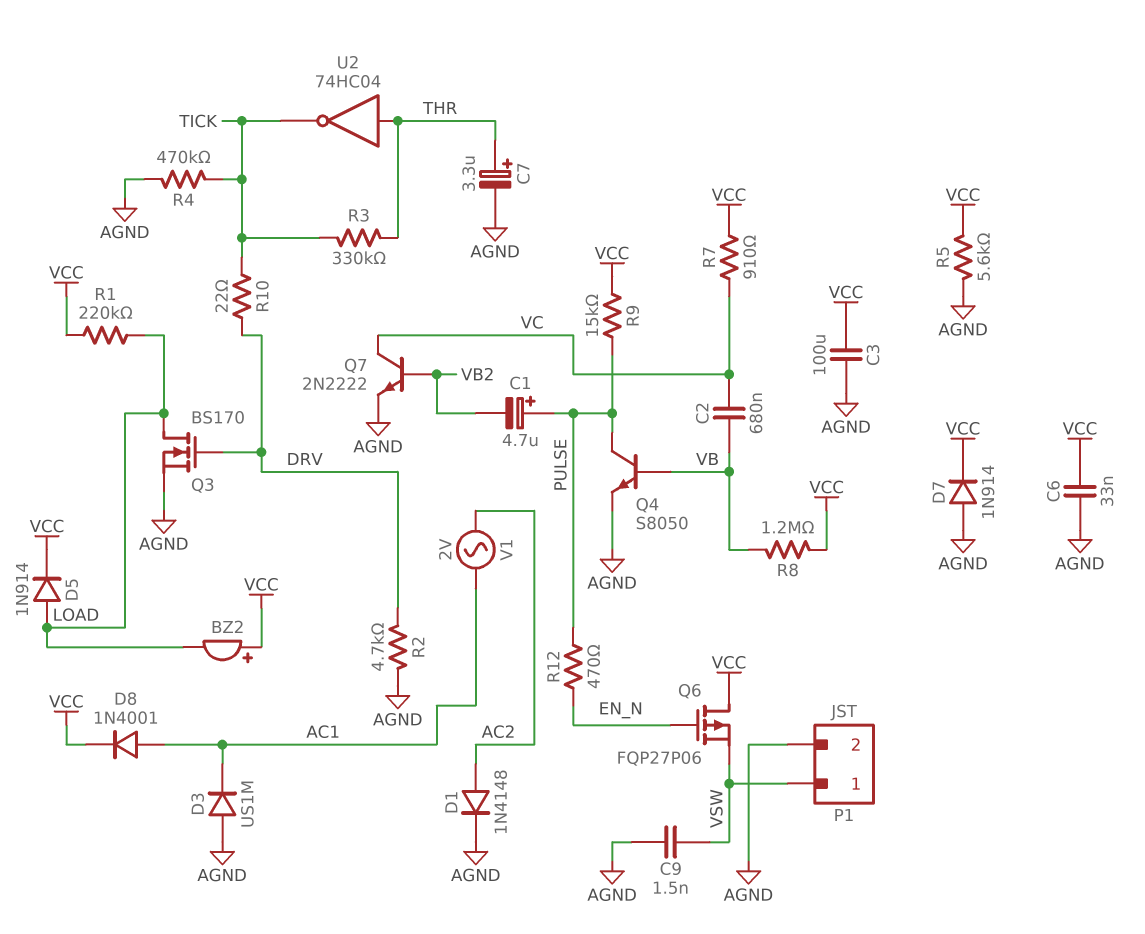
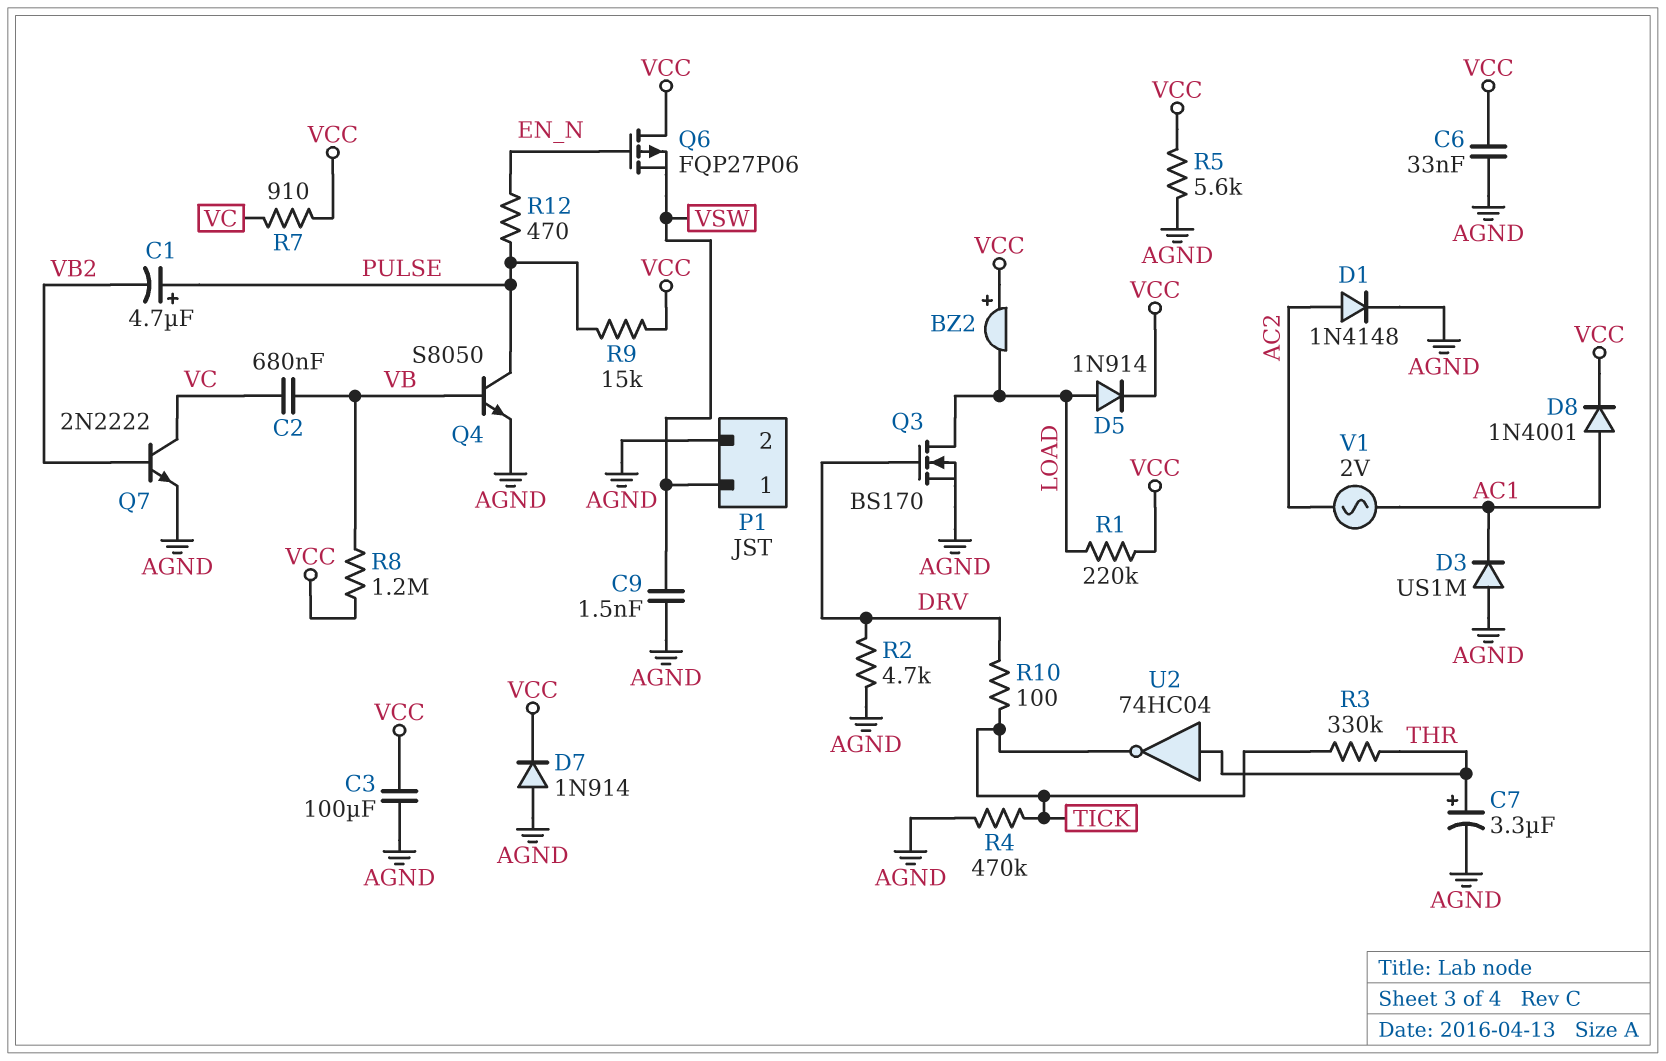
R10: 22 (DRV, TICK) -> 100 (DRV, TICK)

